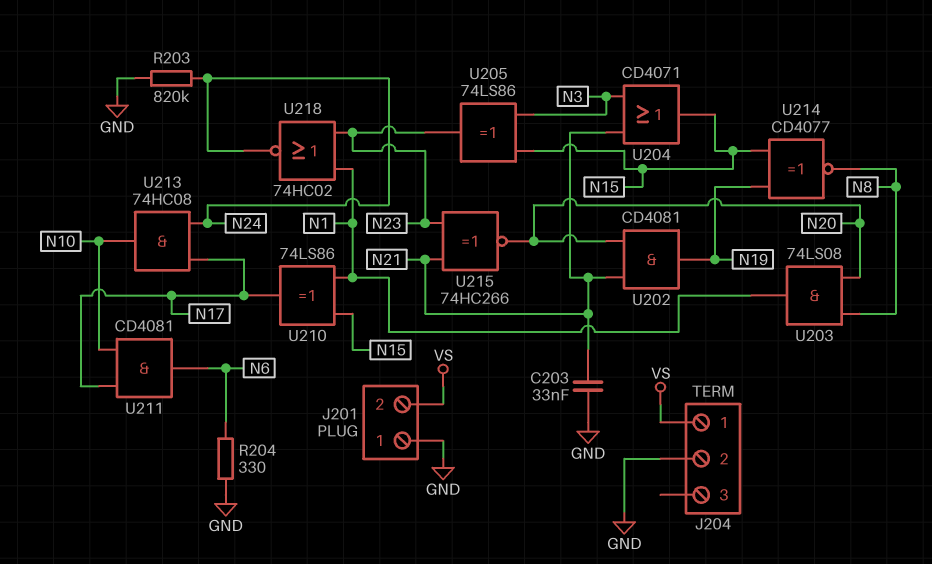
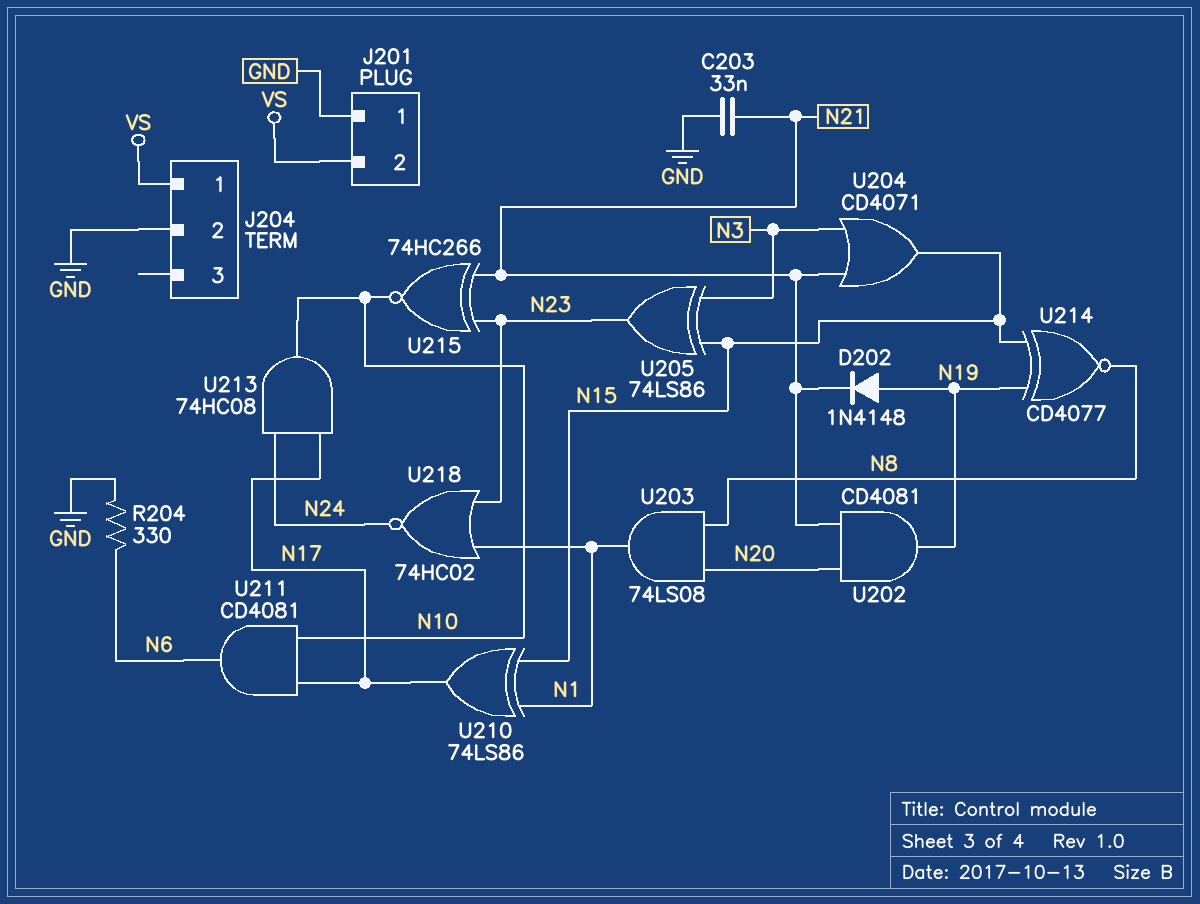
D202: none -> diode 1N4148 (A N19, K N21)
R203: 820k (GND, N24) -> none
U215: XNOR 74HC266 (in N21, in N23, out N20) -> XNOR 74HC266 (in N21, in N23, out N10)

